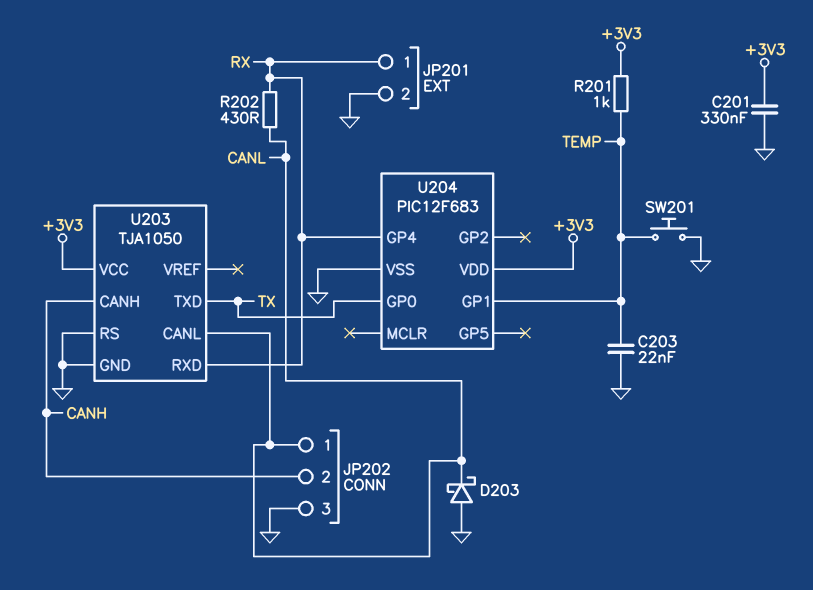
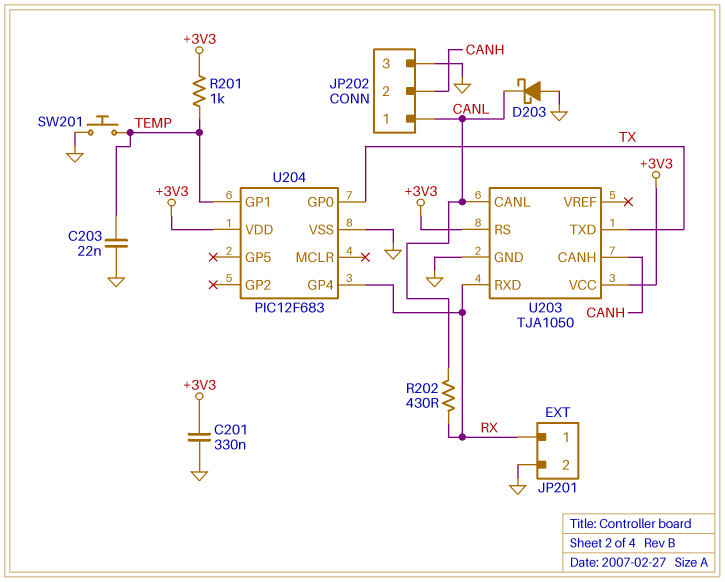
U203 pin RS: GND -> +3V3

